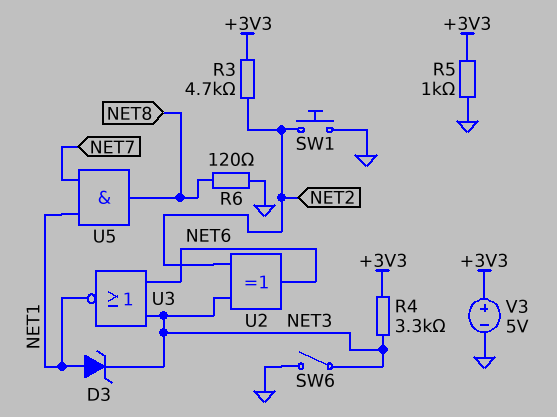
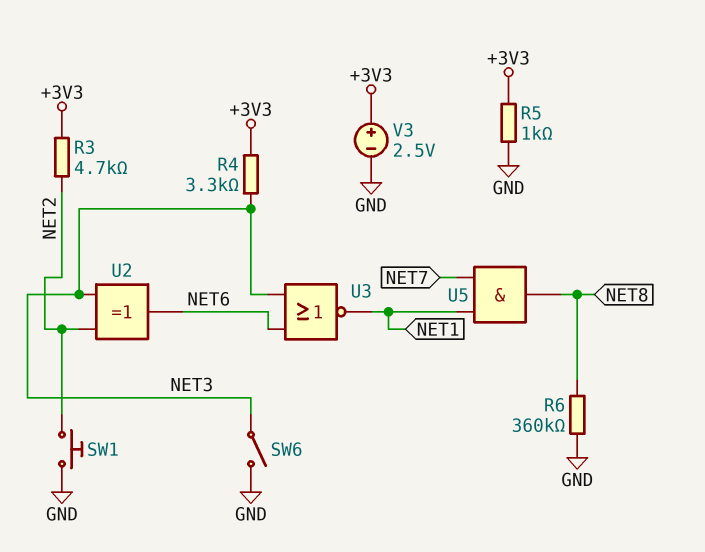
D3: zener (A NET1, K NET3) -> none
R6: 120 (GND, NET8) -> 360k (GND, NET8)
V3: 5V (plus +3V3, minus GND) -> 2.5V (plus +3V3, minus GND)

